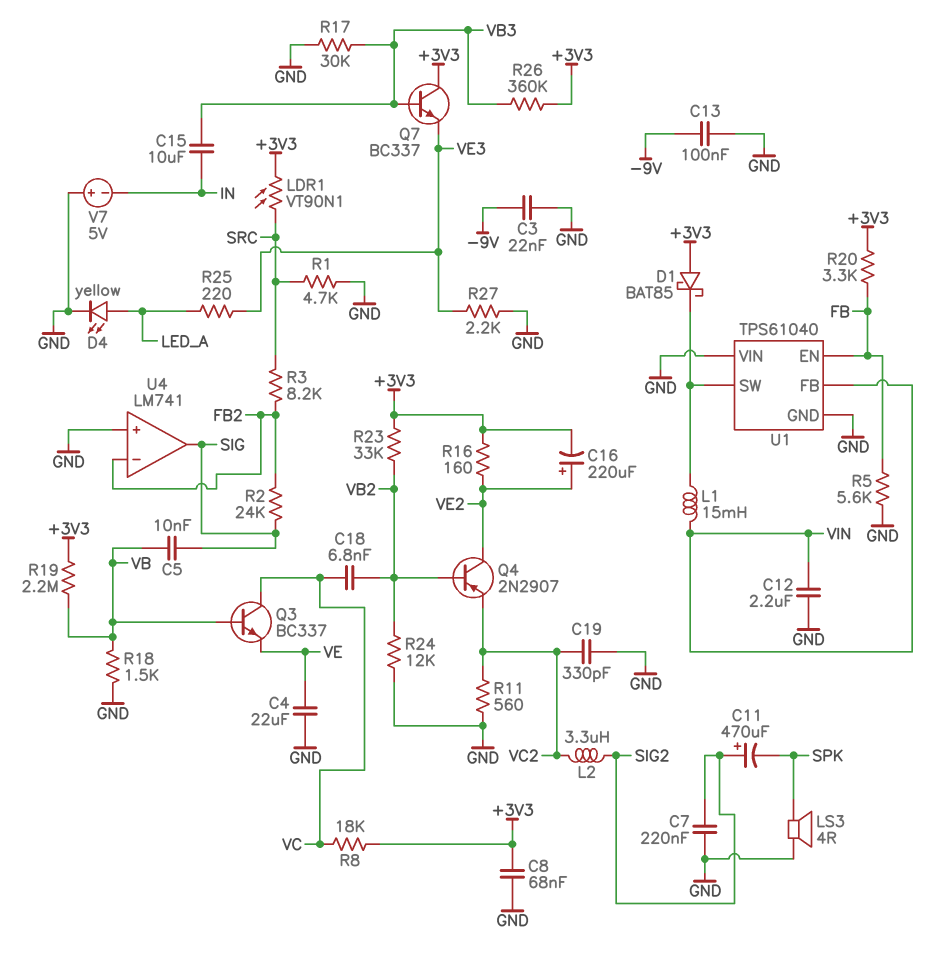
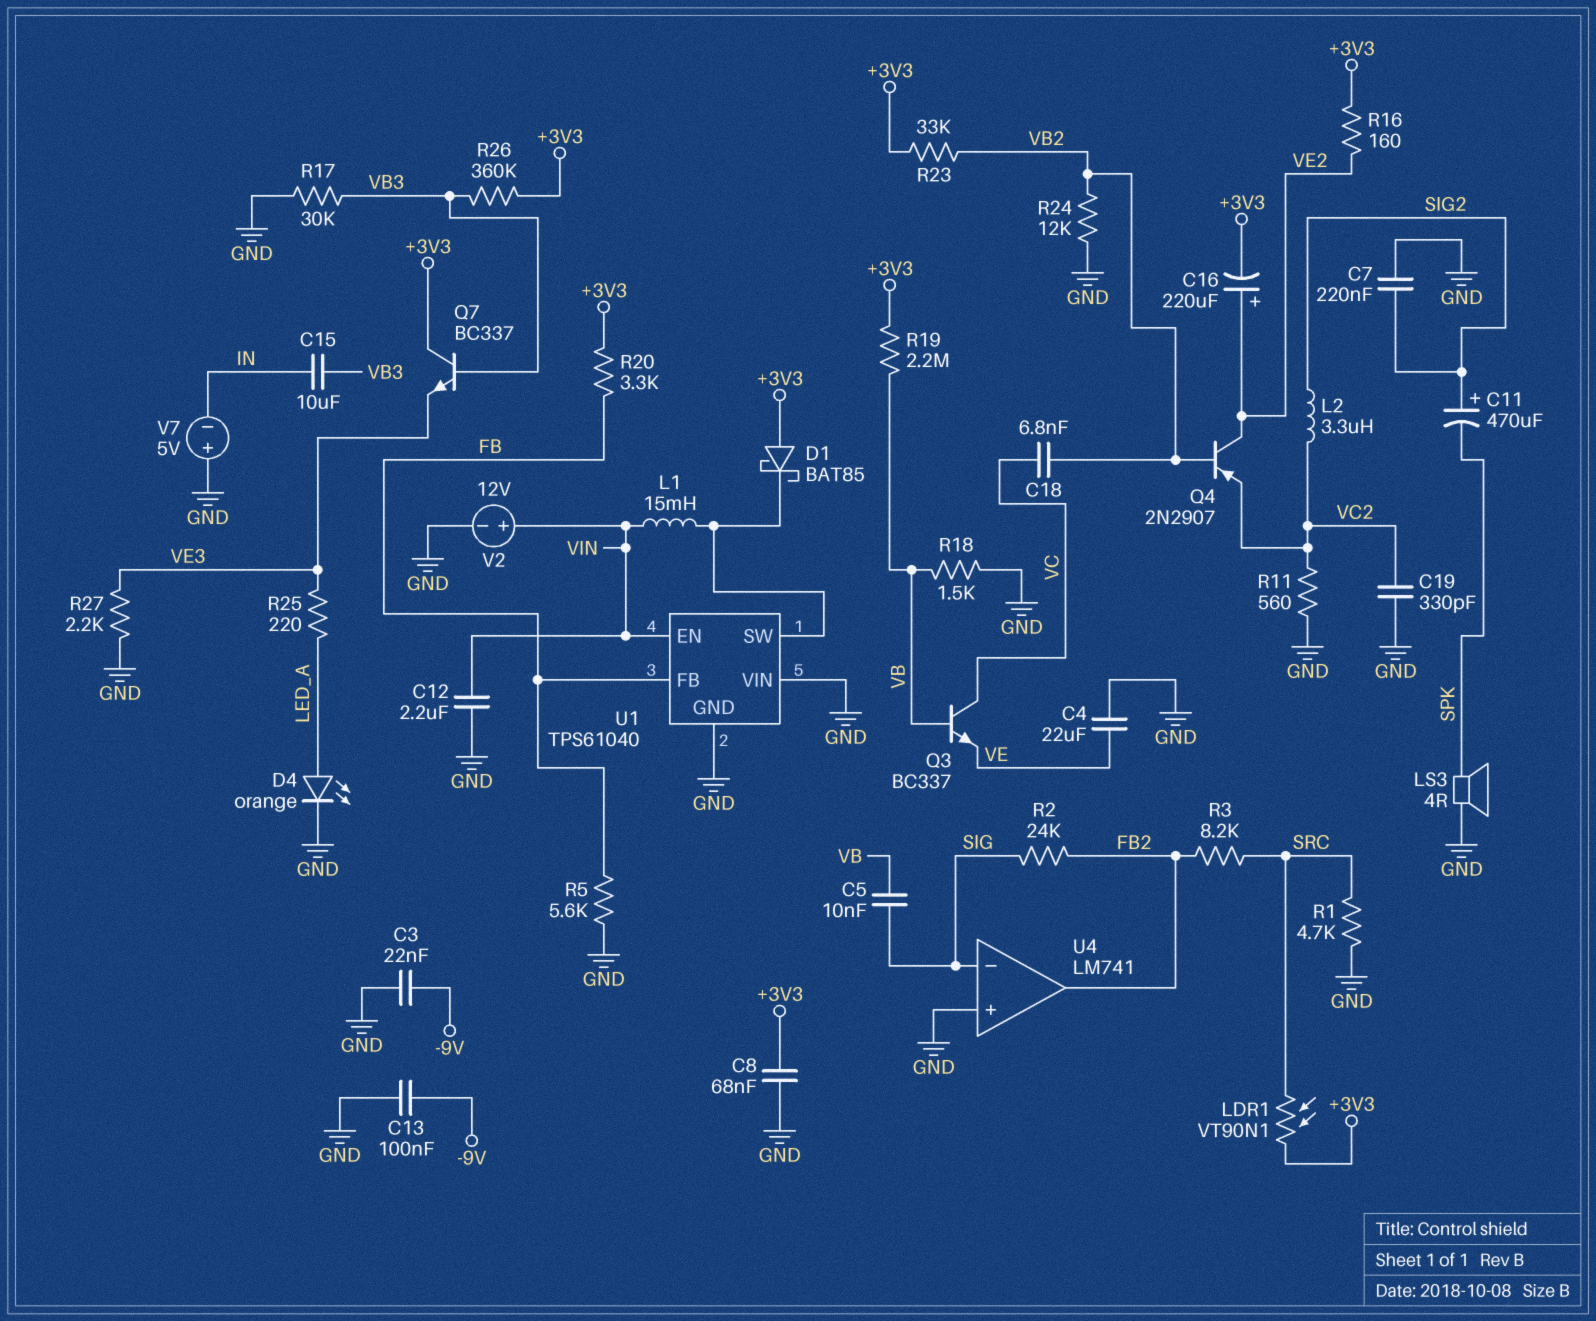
D4: LED yellow (A LED_A, K GND) -> LED orange (A LED_A, K GND)
R8: 18k (+3V3, VC) -> none
U1 pin EN: FB -> VIN
U1 pin FB: VIN -> FB
U4 pin in-: FB2 -> SIG
U4 pin out: SIG -> FB2
V2: none -> 12V (plus VIN, minus GND)

